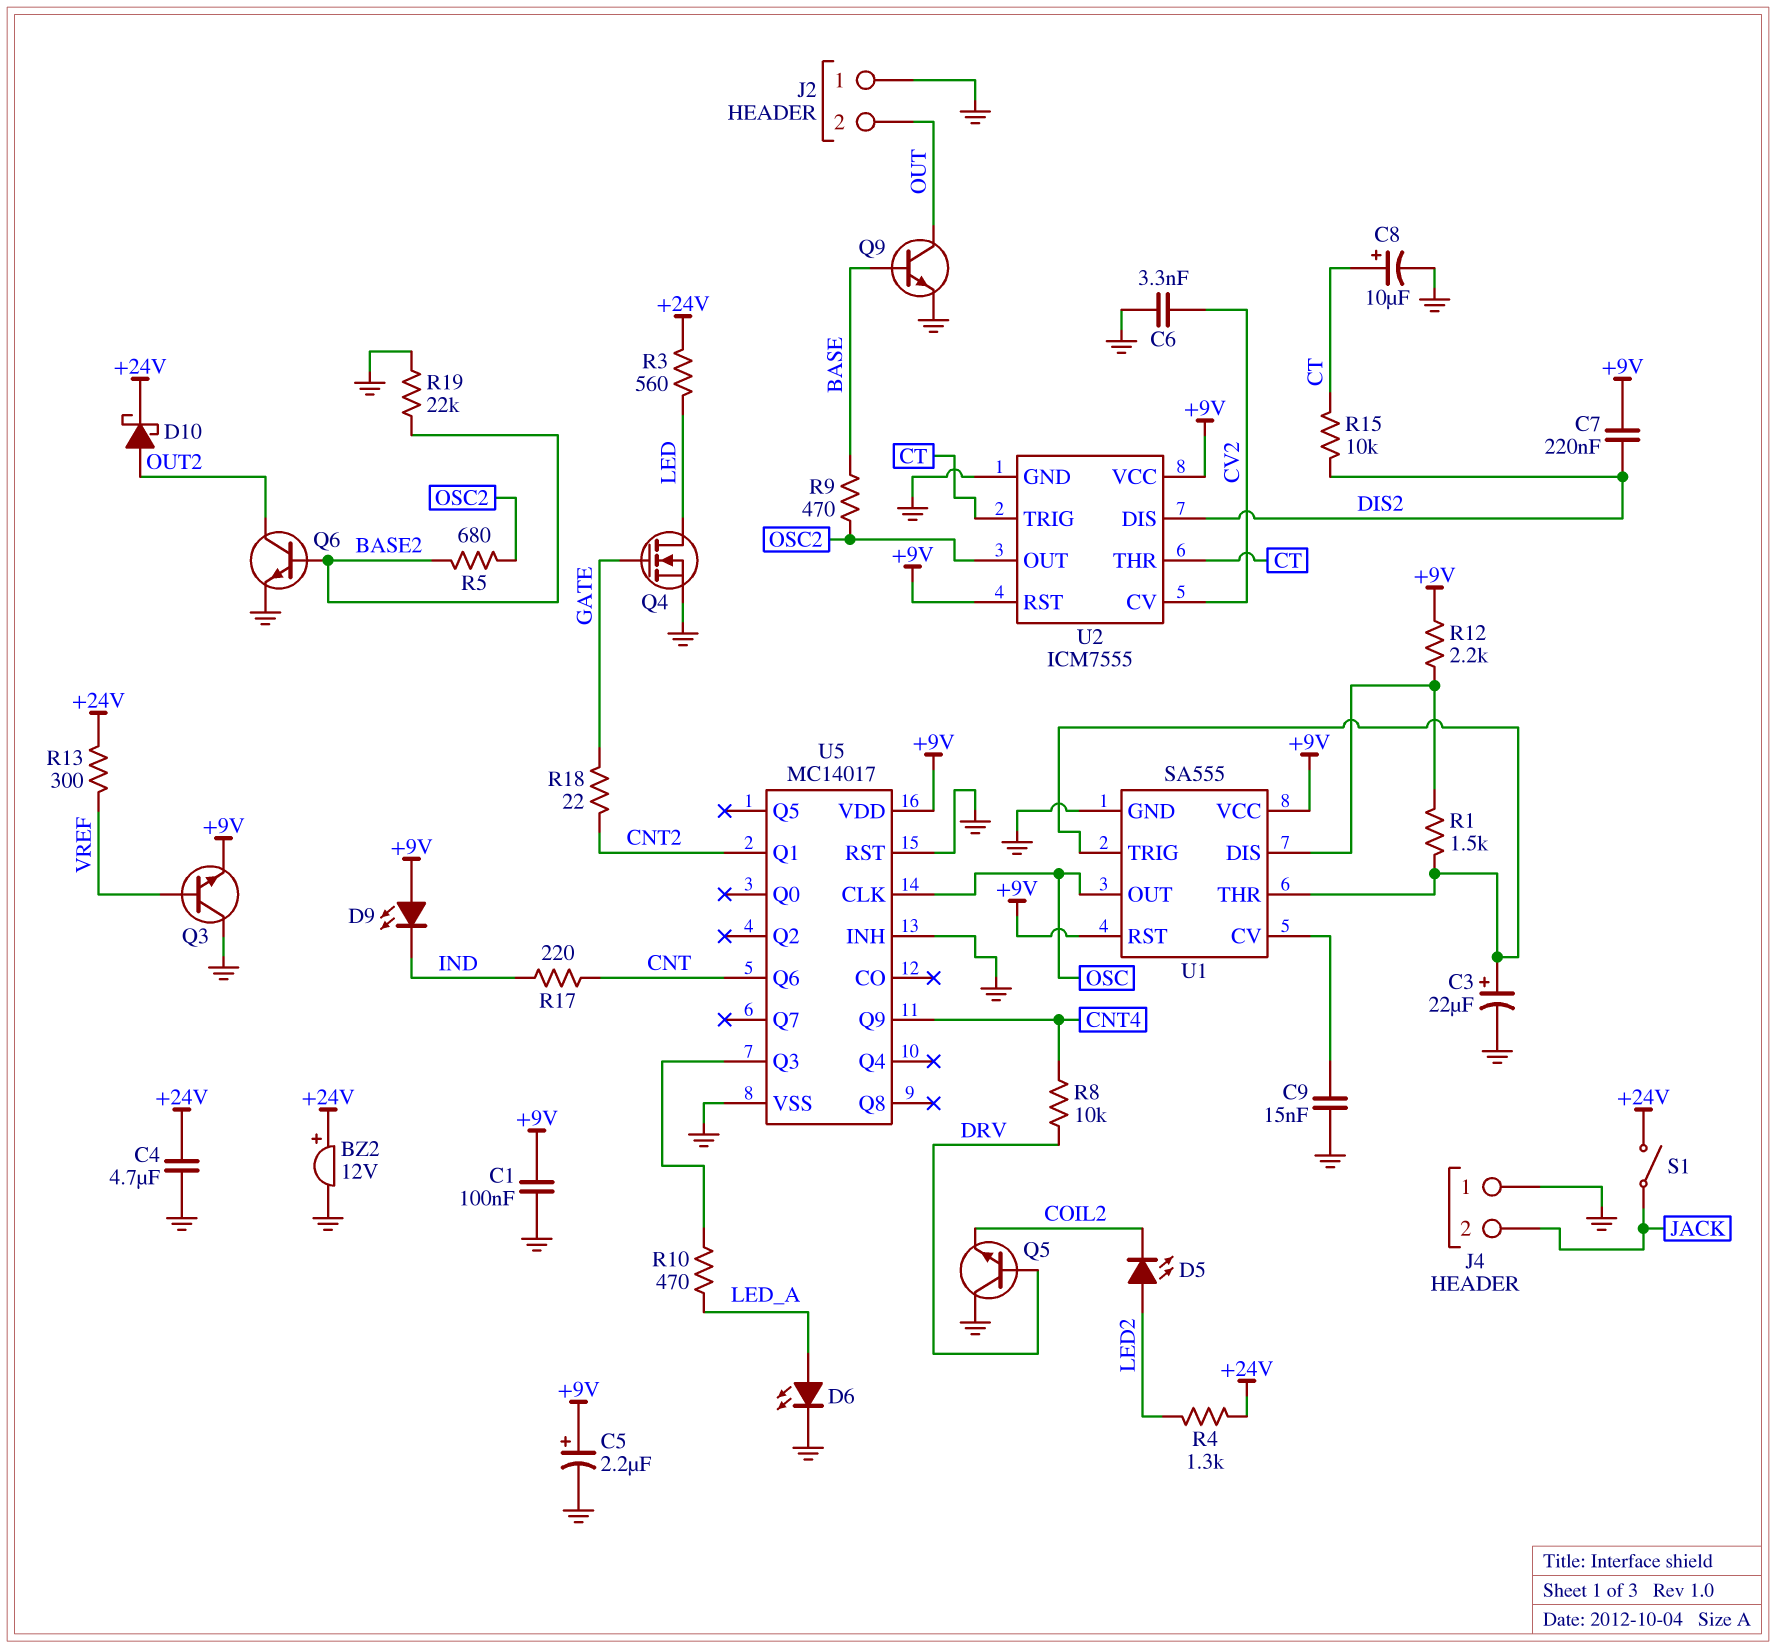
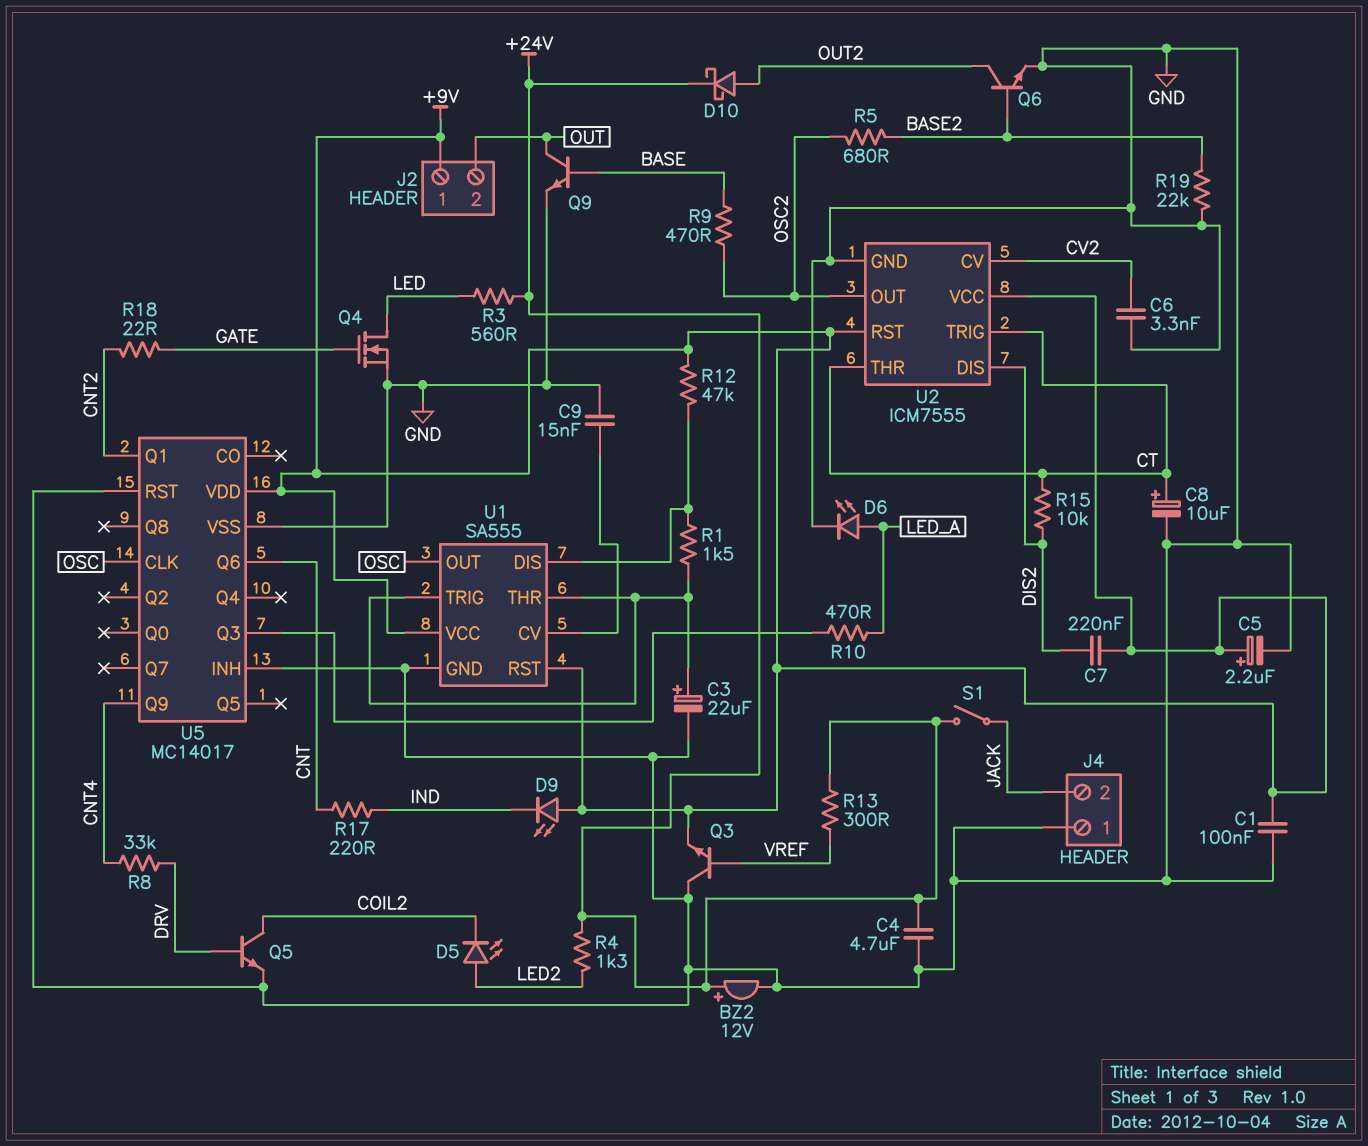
J2 pin 1: GND -> +9V
Q5: NPN (B DRV, C GND, E COIL2) -> NPN (B DRV, C COIL2, E GND)
R8: 10k (CNT4, DRV) -> 33k (CNT4, DRV)
R12: 2.2k (+9V, U1/DIS) -> 47k (+9V, U1/DIS)

